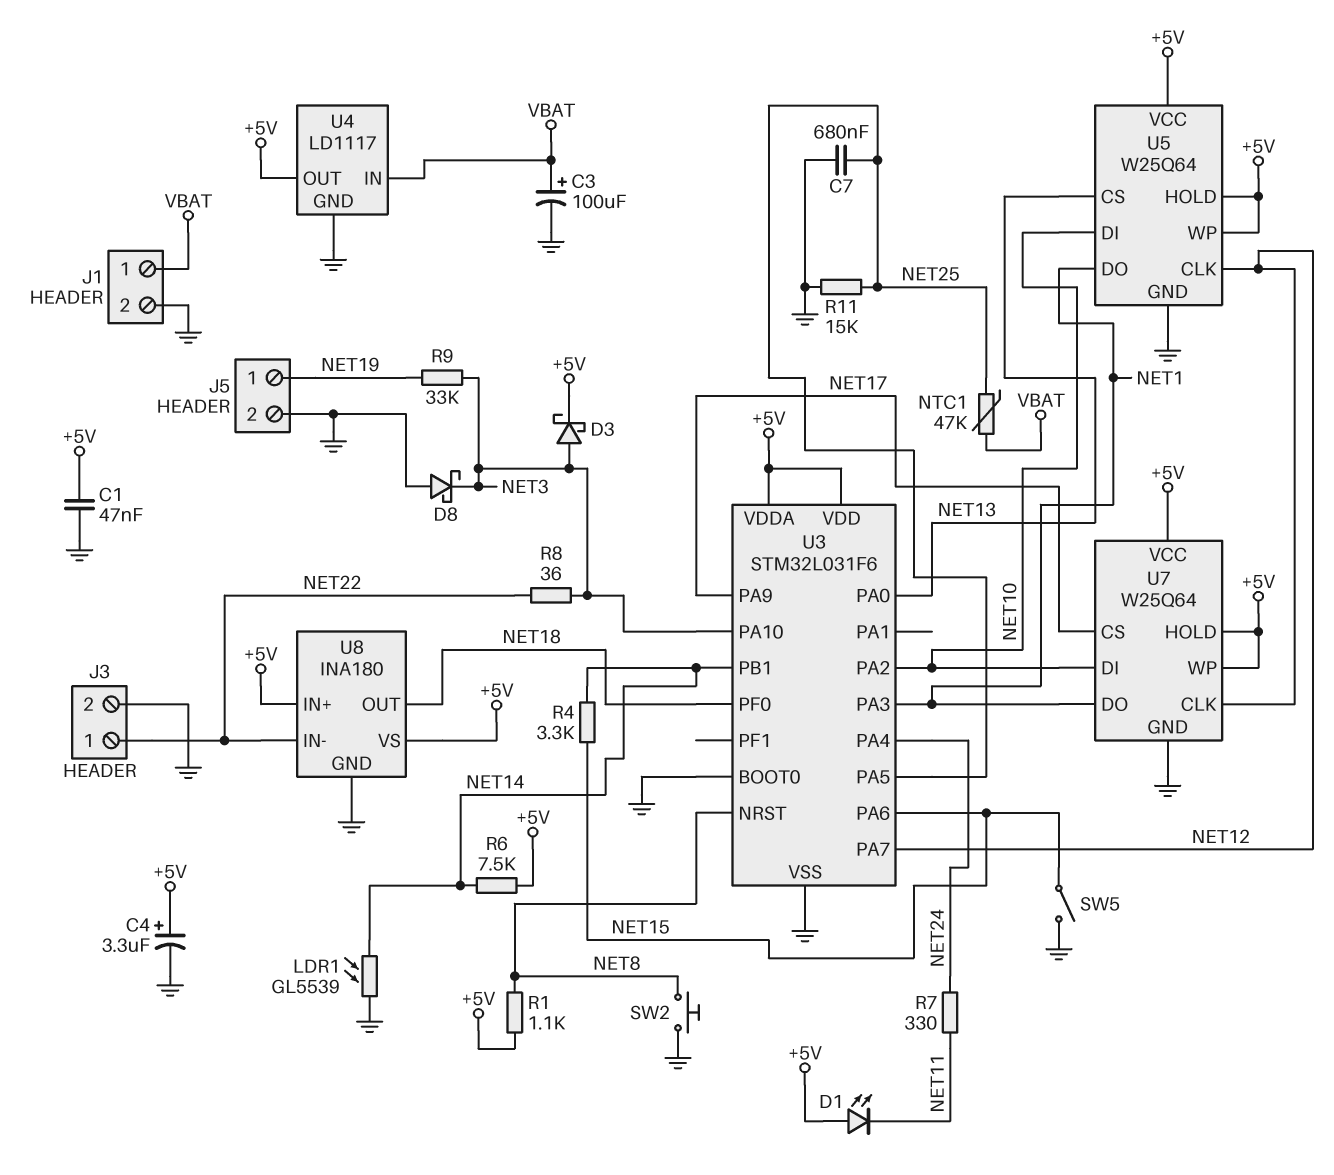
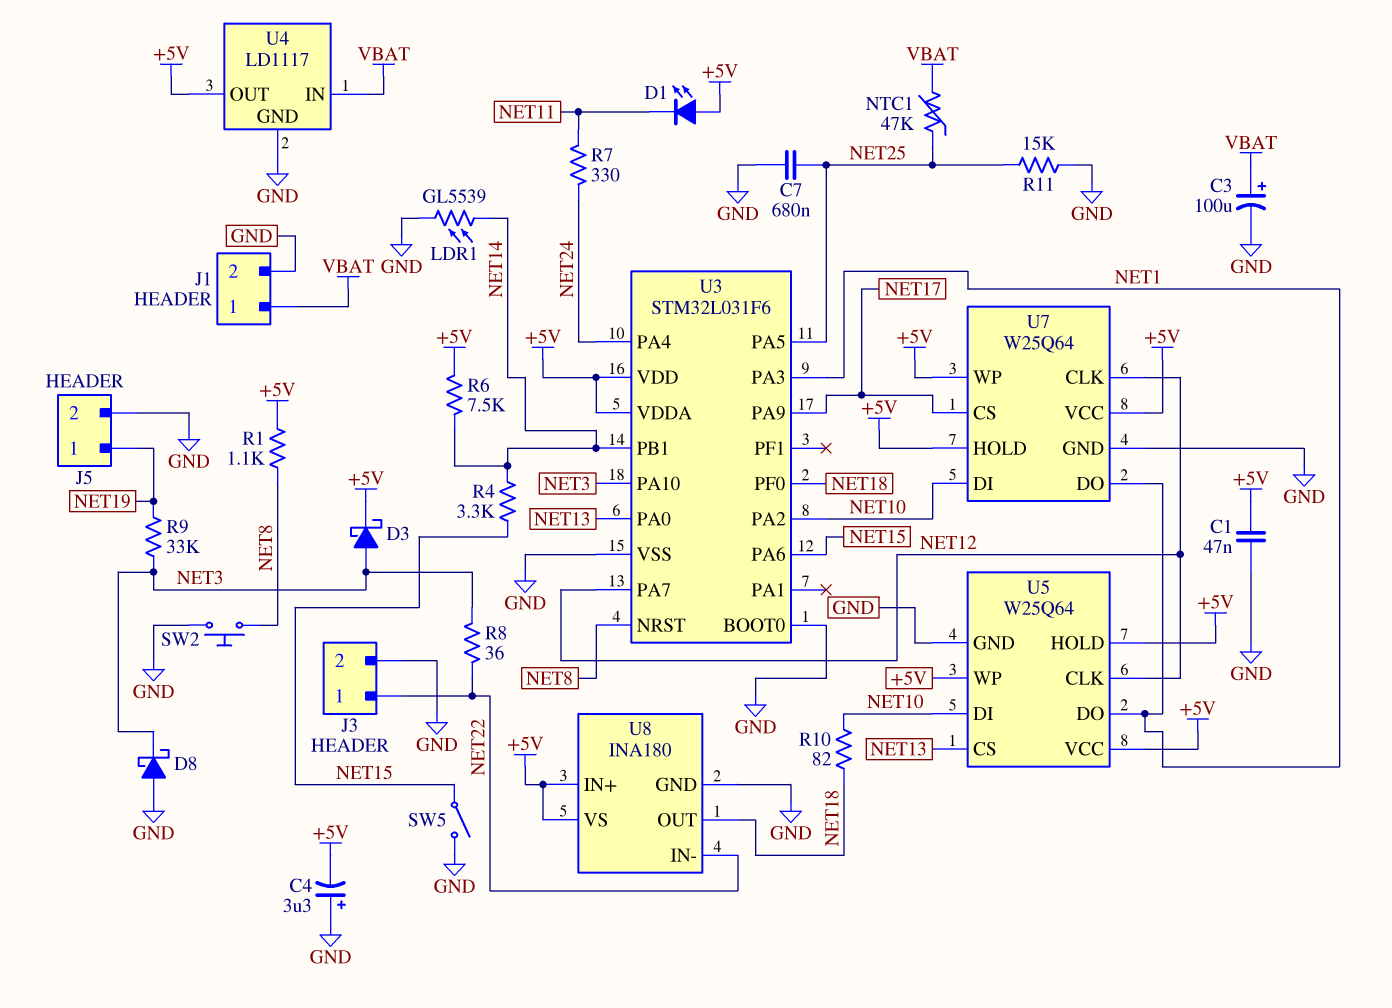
C4: 3.3uF (plus +5V, minus GND) -> 3.3uF (plus GND, minus +5V)
R10: none -> 82 (NET10, NET18)

